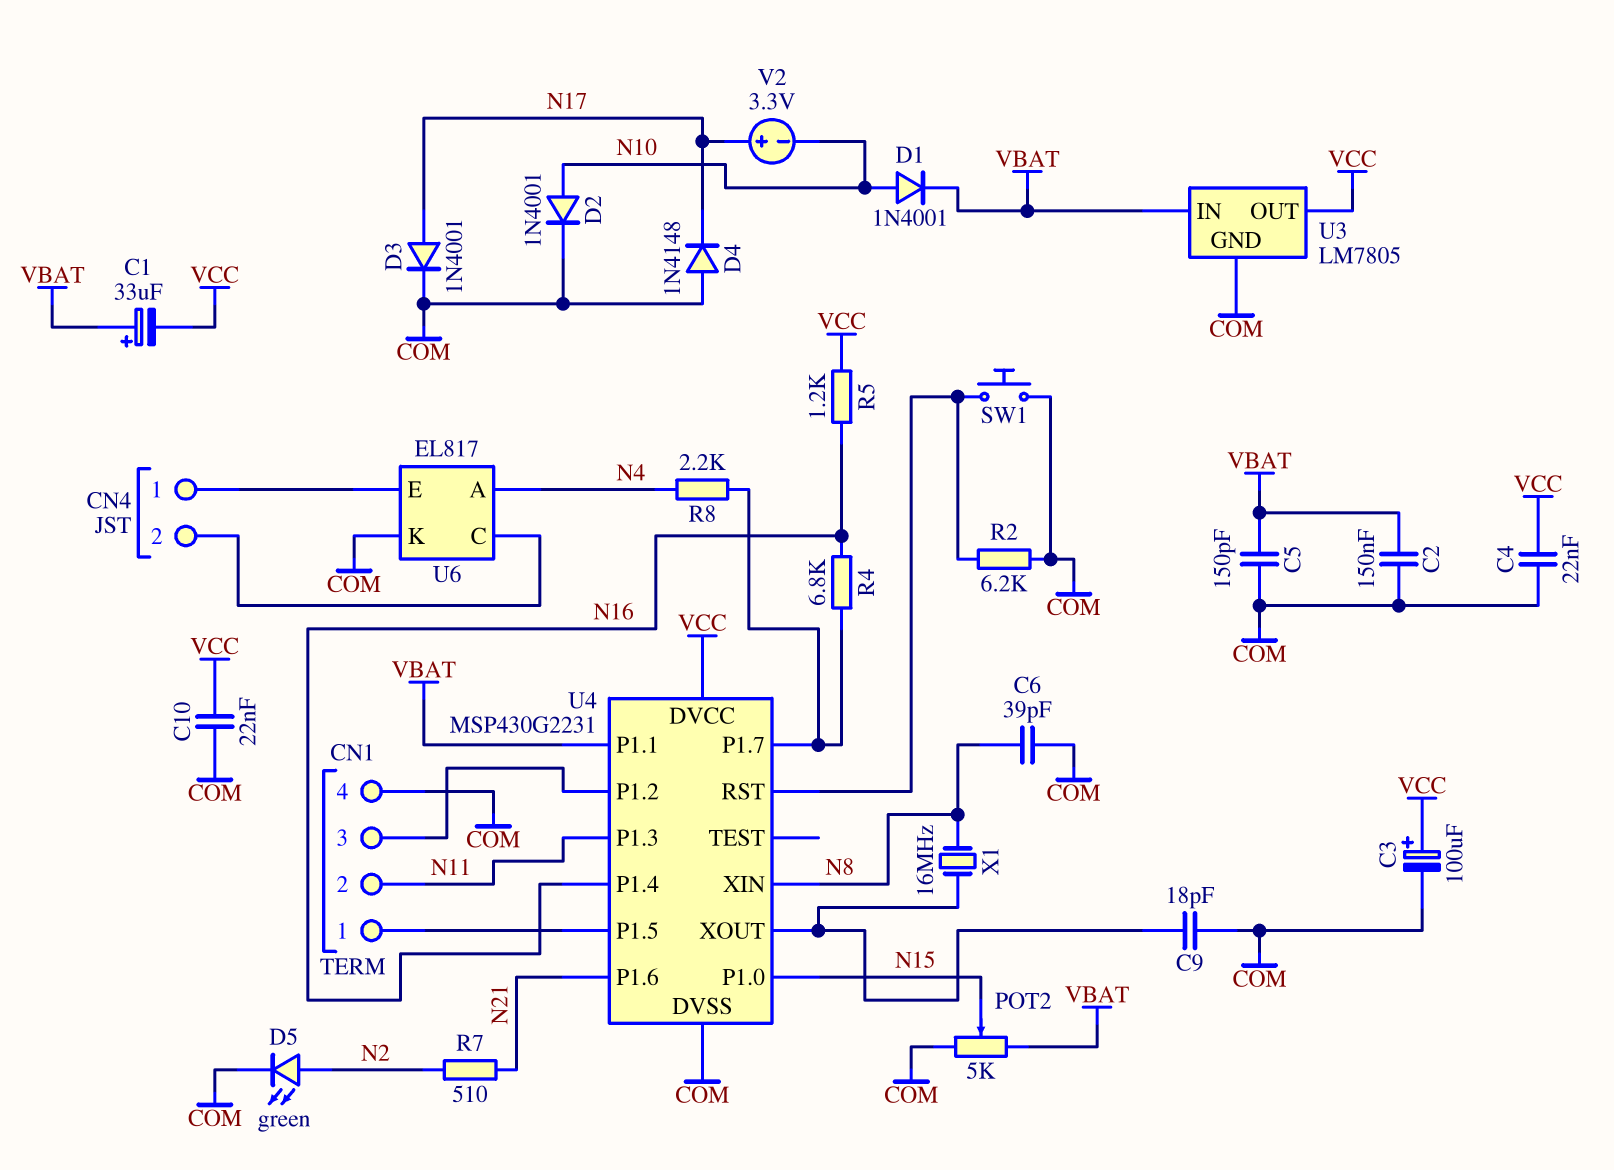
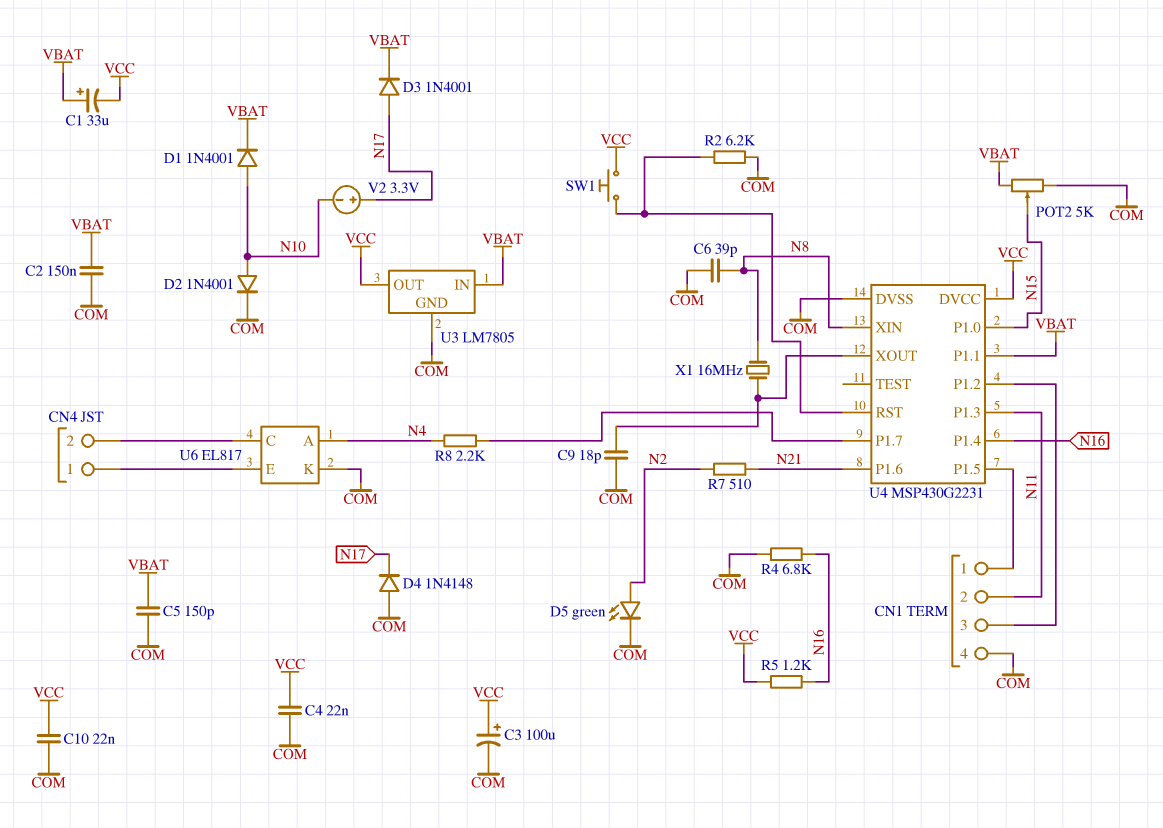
D3: diode 1N4001 (A N17, K COM) -> diode 1N4001 (A N17, K VBAT)
R4: 6.8k (N16, U4/P1.7) -> 6.8k (COM, N16)
SW1: button (COM, U4/RST) -> button (U4/RST, VCC)

